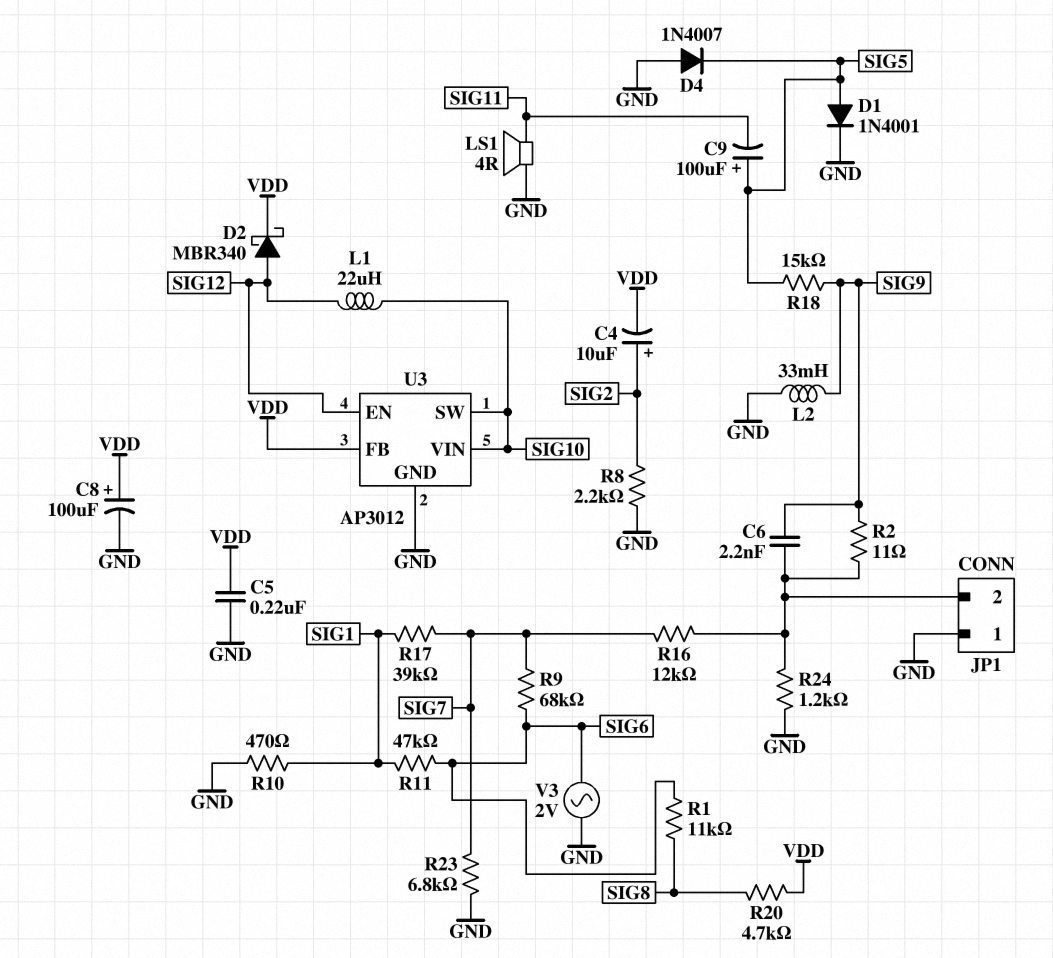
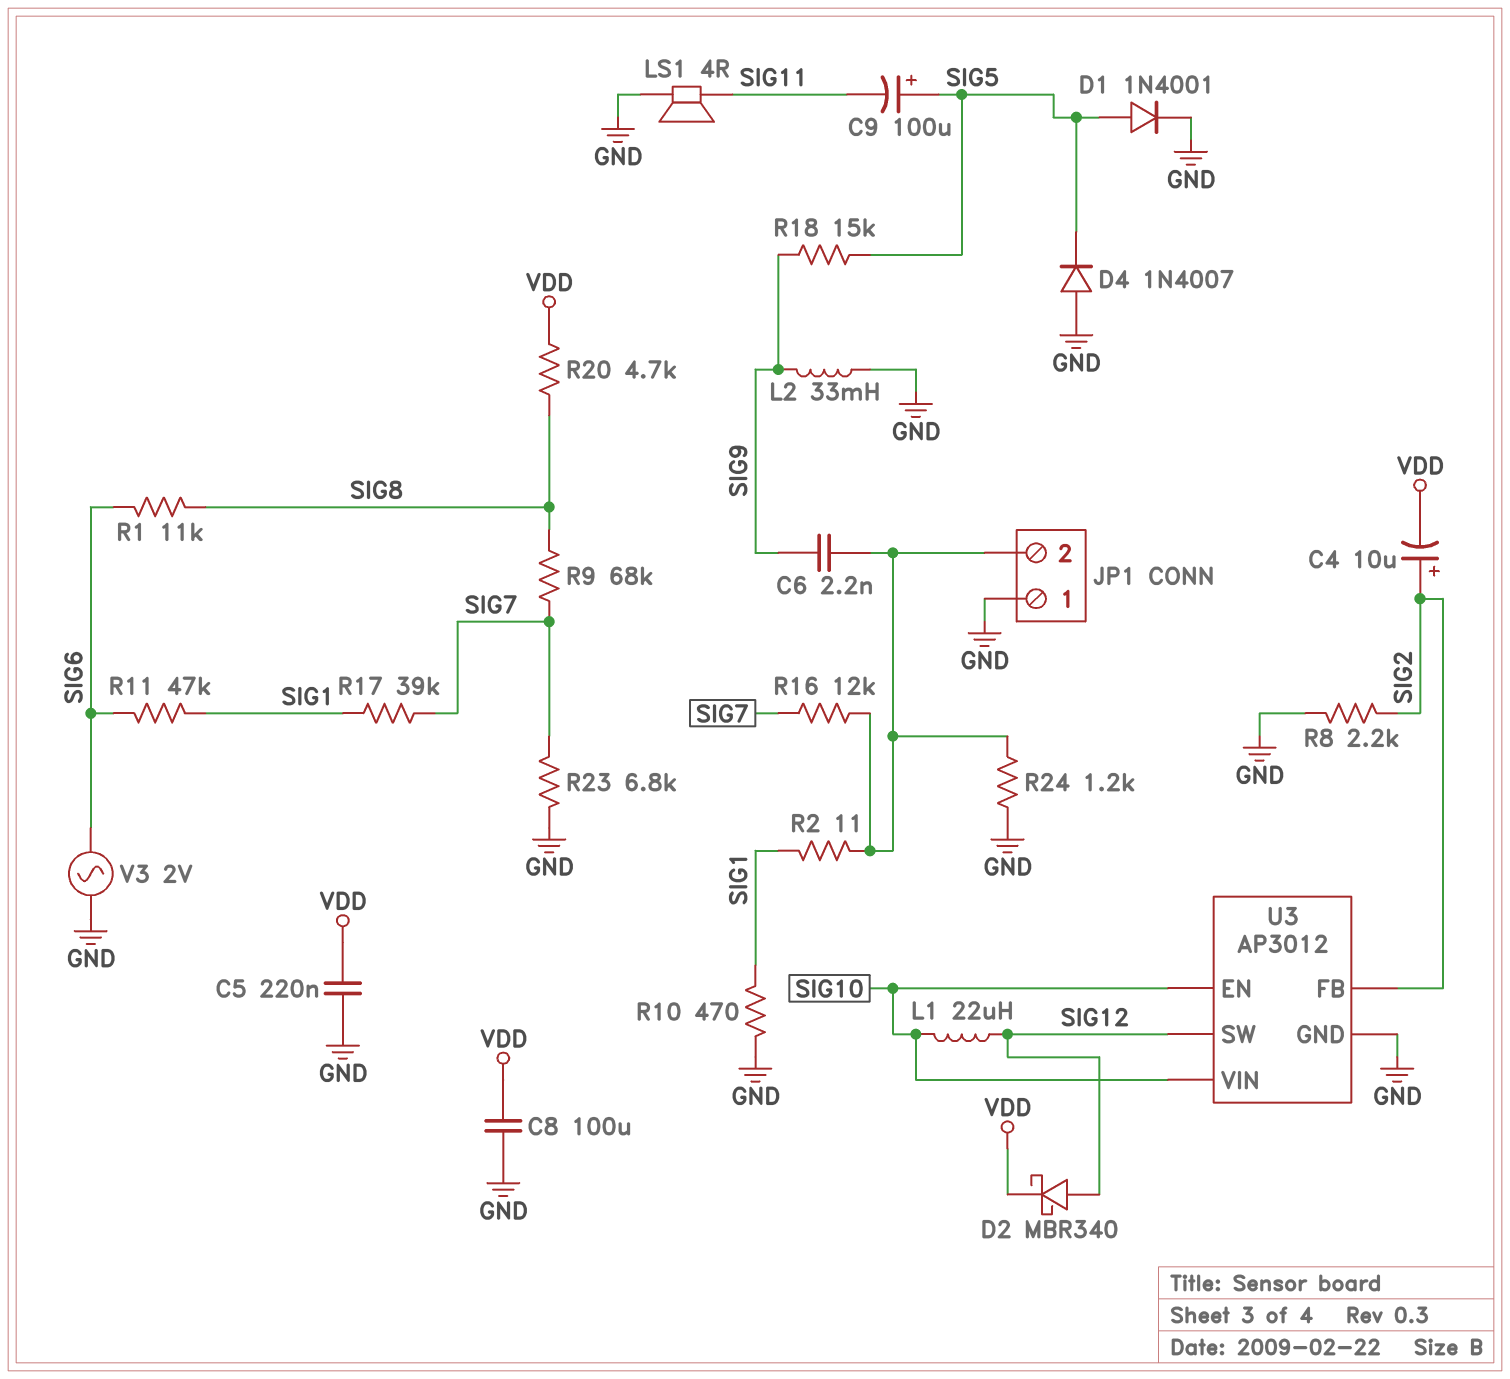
C8: 100uF (plus VDD, minus GND) -> 100uF (GND, VDD)
R2: 11 (JP1/2, SIG9) -> 11 (JP1/2, SIG1)
R9: 68k (SIG6, SIG7) -> 68k (SIG7, SIG8)
U3 pin EN: SIG12 -> SIG10
U3 pin FB: VDD -> SIG2
U3 pin SW: SIG10 -> SIG12

